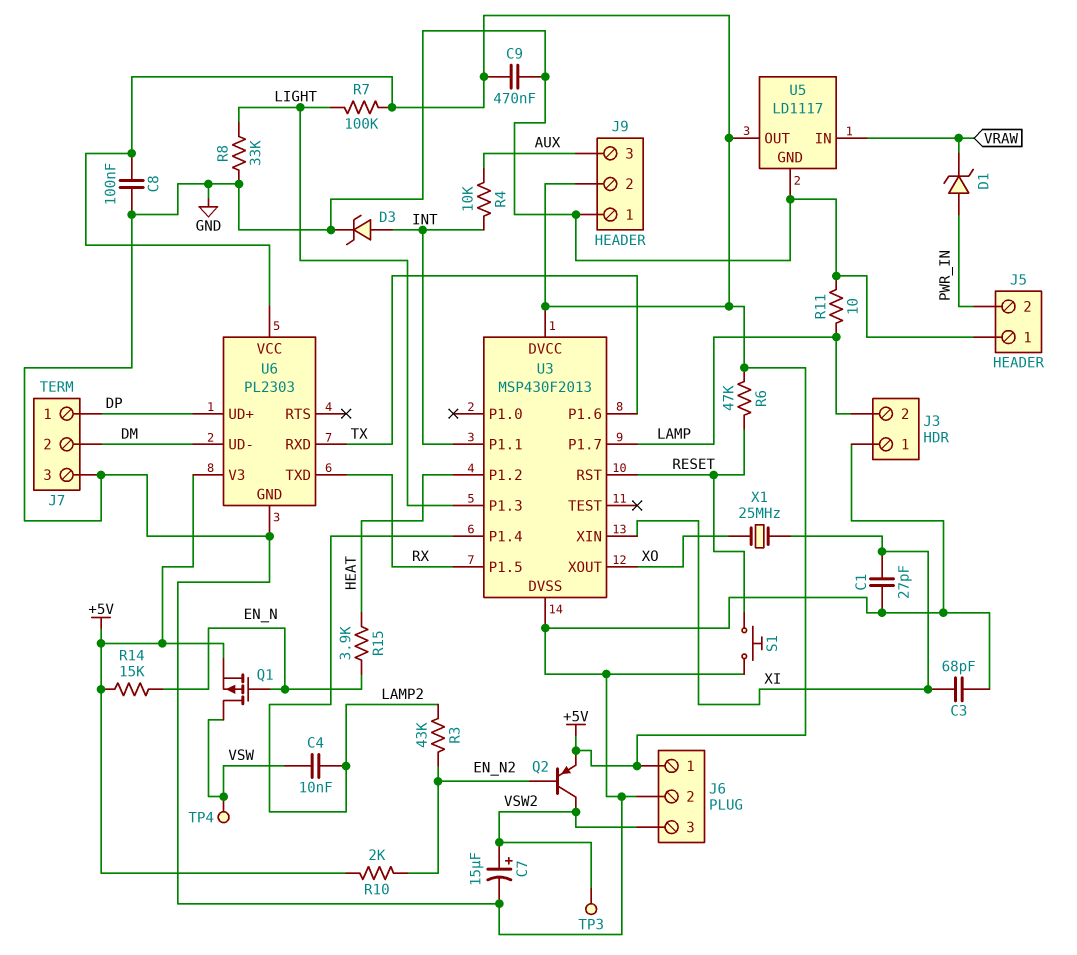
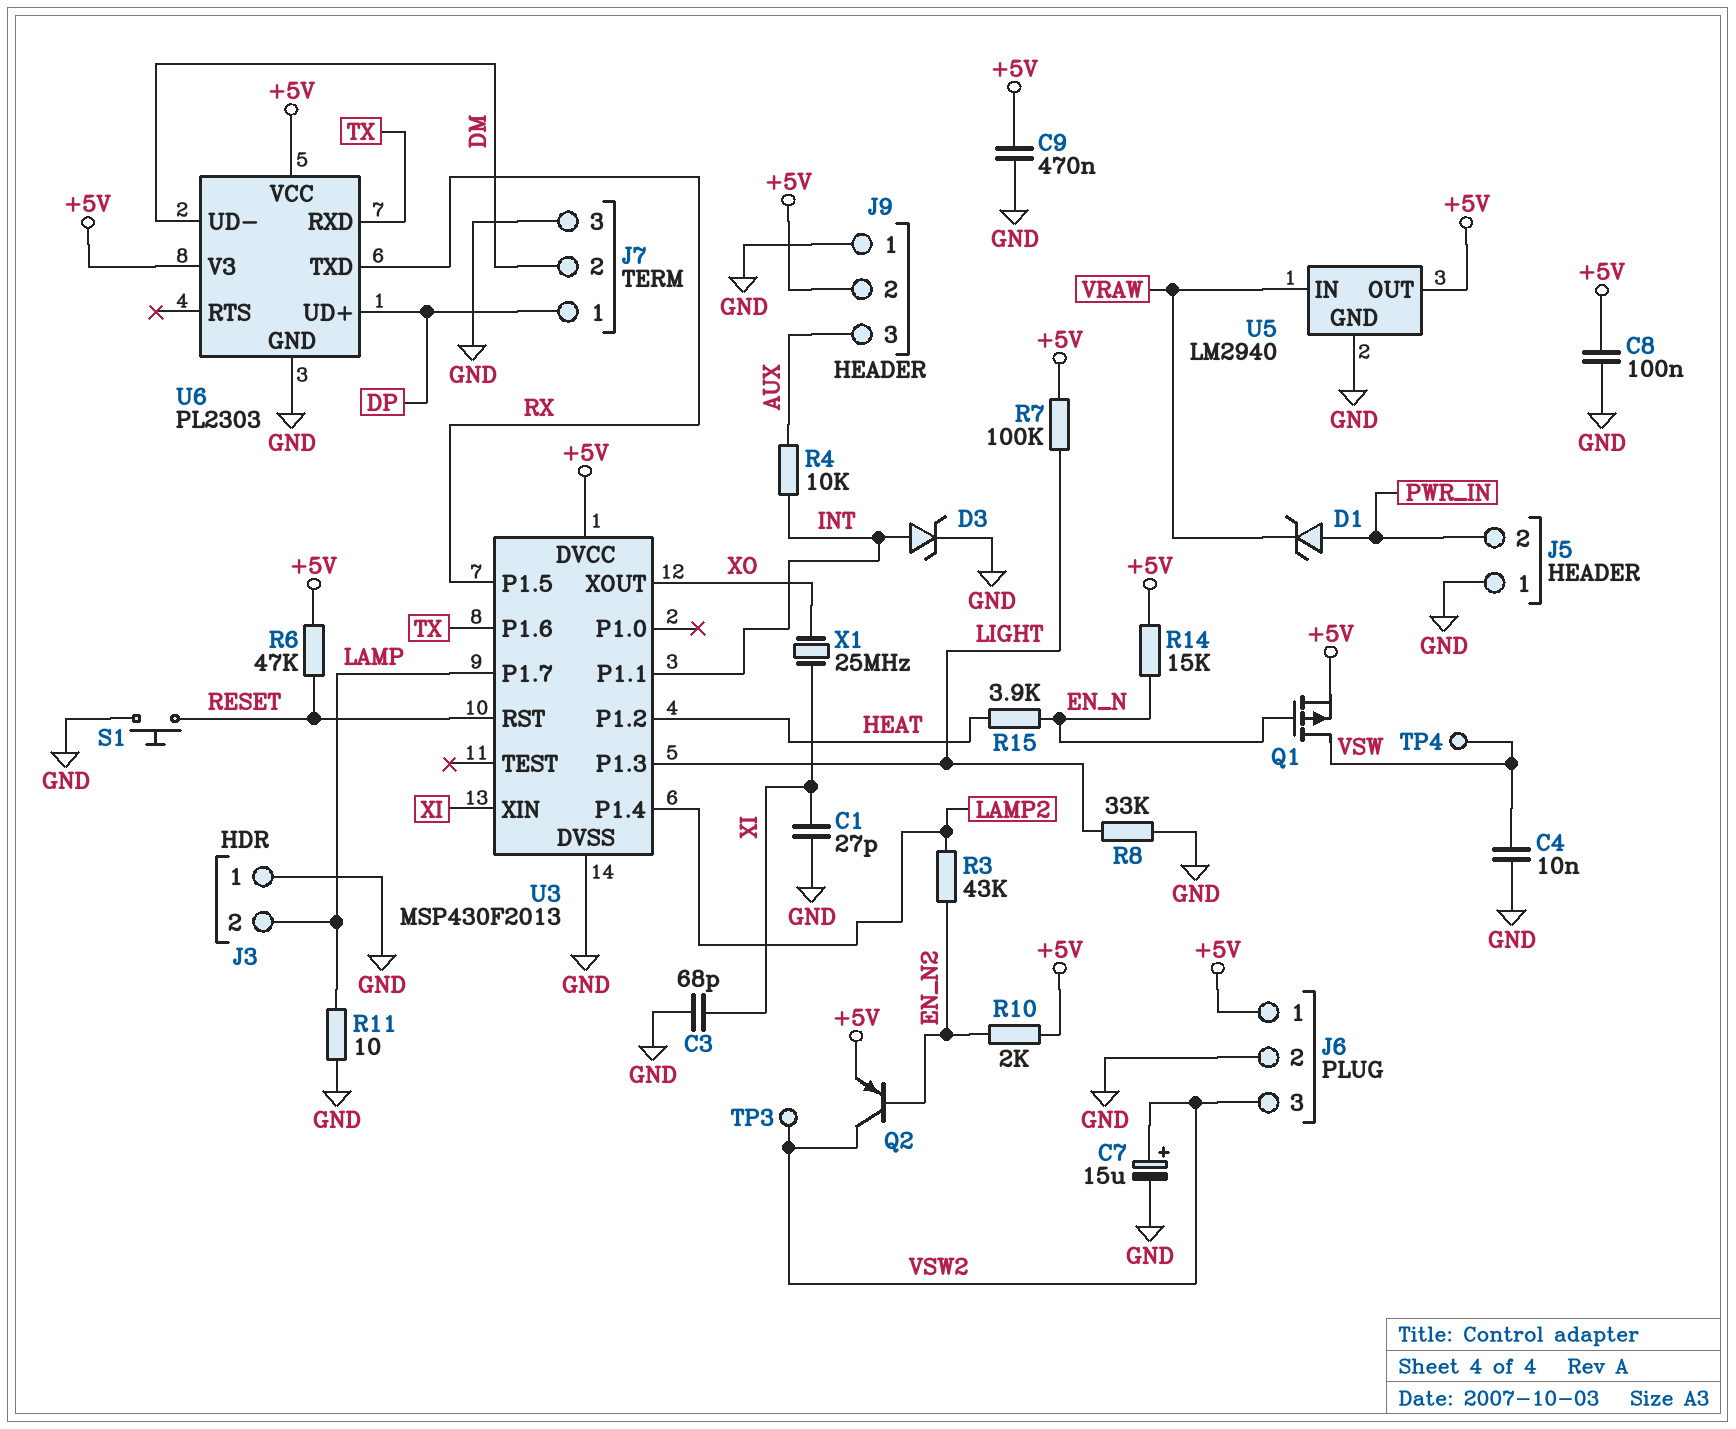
C4: 10nF (LAMP2, VSW) -> 10nF (GND, VSW)
U5: LD1117 -> LM2940

